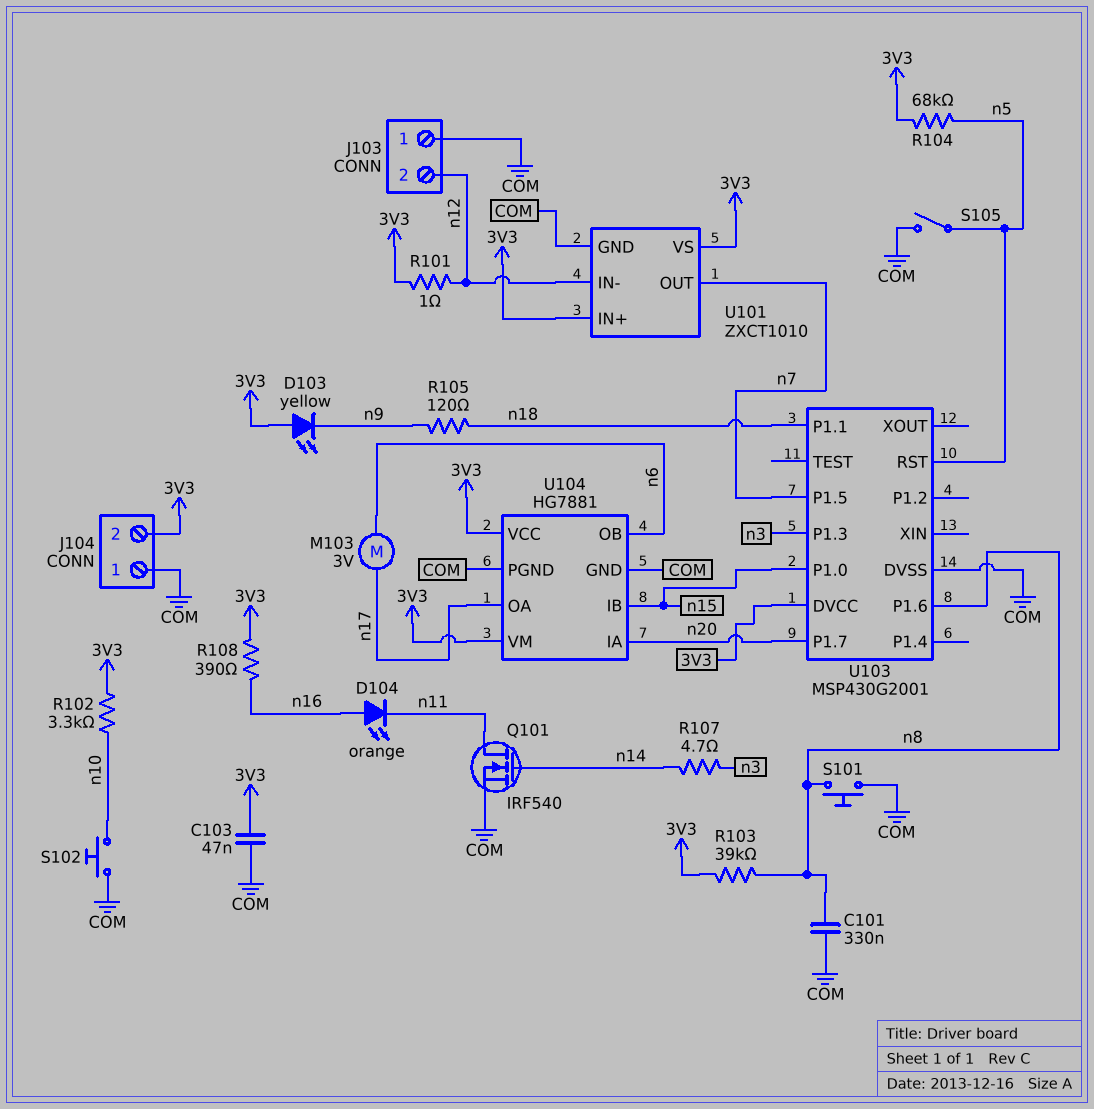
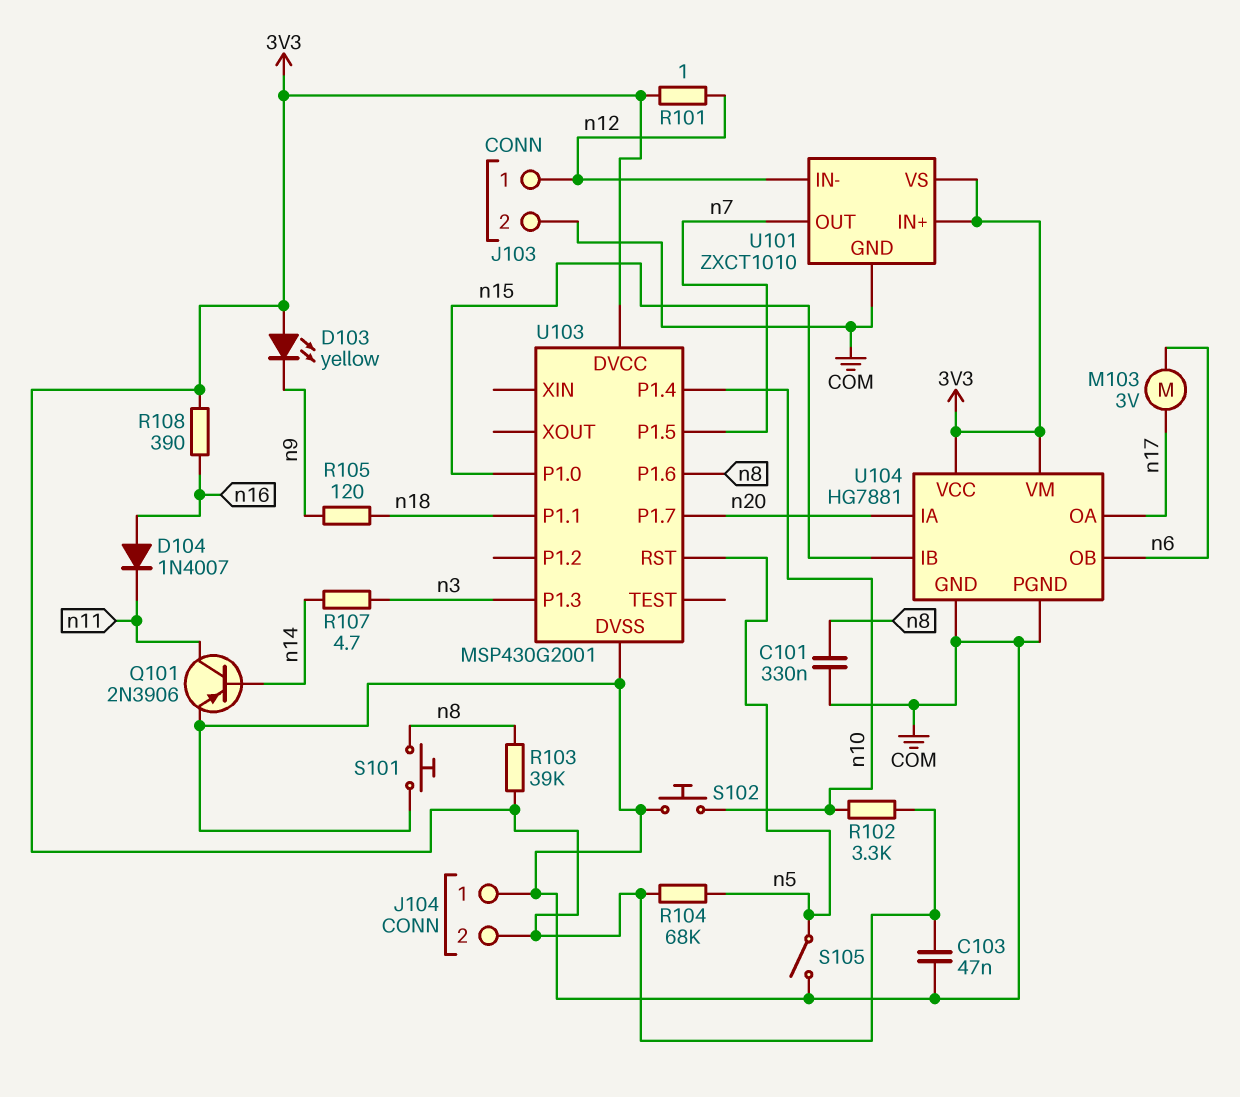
D104: LED orange (A n16, K n11) -> diode 1N4007 (A n16, K n11)
J103 pin 1: COM -> n12
J103 pin 2: n12 -> COM
Q101: NMOS IRF540 (G n14, D n11, S COM) -> PNP 2N3906 (B n14, C n11, E COM)
U103 pin P1.4: none -> n10

